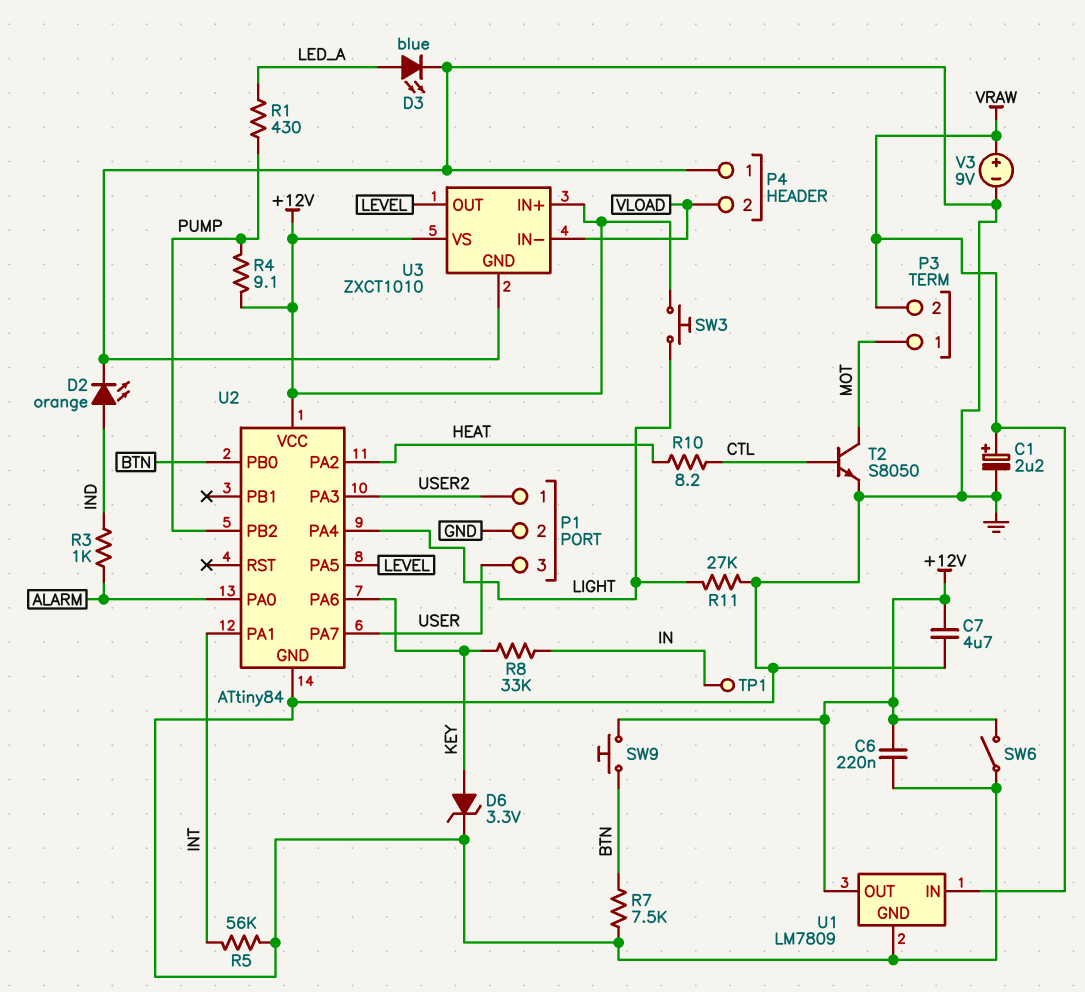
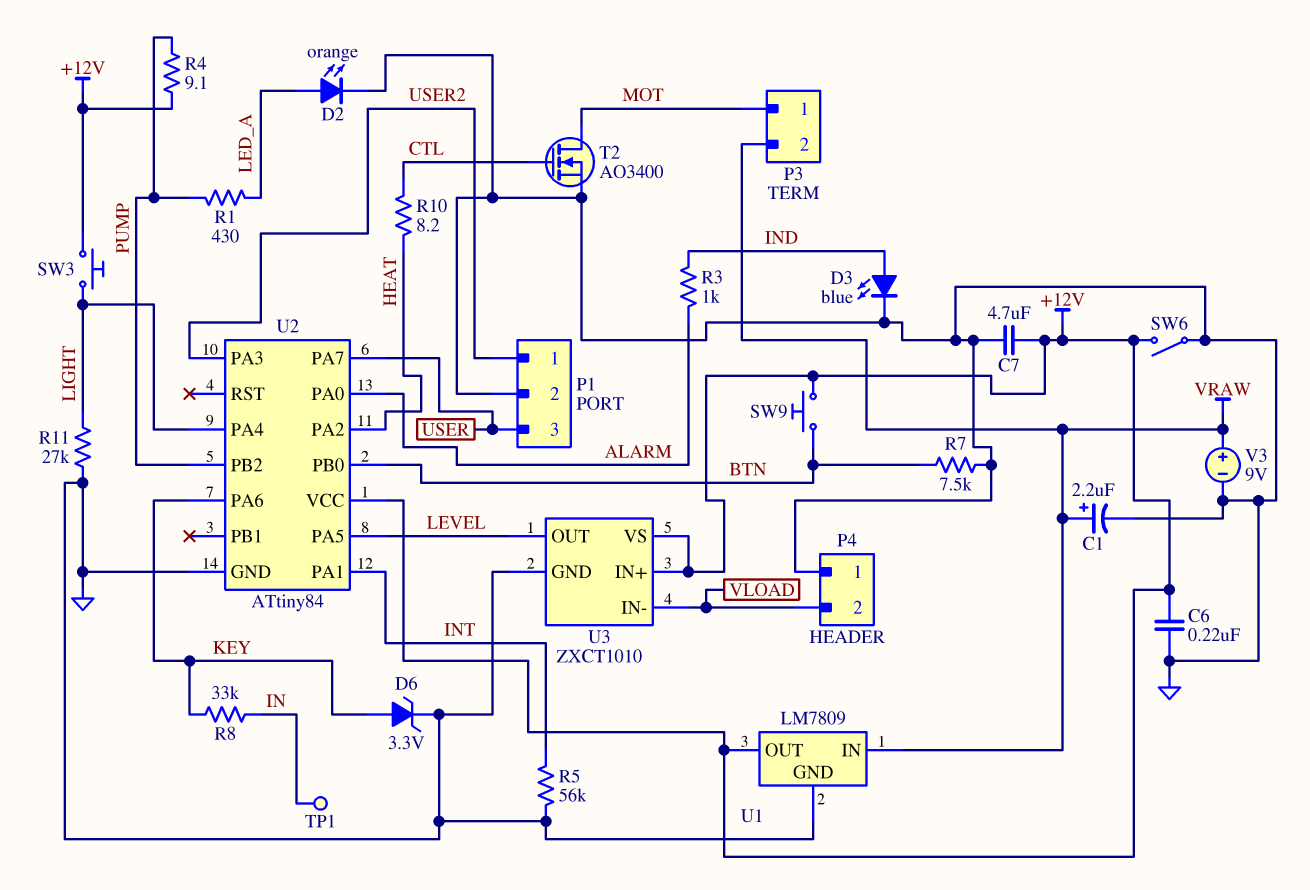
D2: LED orange (A IND, K GND) -> LED orange (A LED_A, K GND)
D3: LED blue (A LED_A, K GND) -> LED blue (A IND, K GND)
T2: NPN S8050 (B CTL, C MOT, E GND) -> NMOS AO3400 (G CTL, D MOT, S GND)

